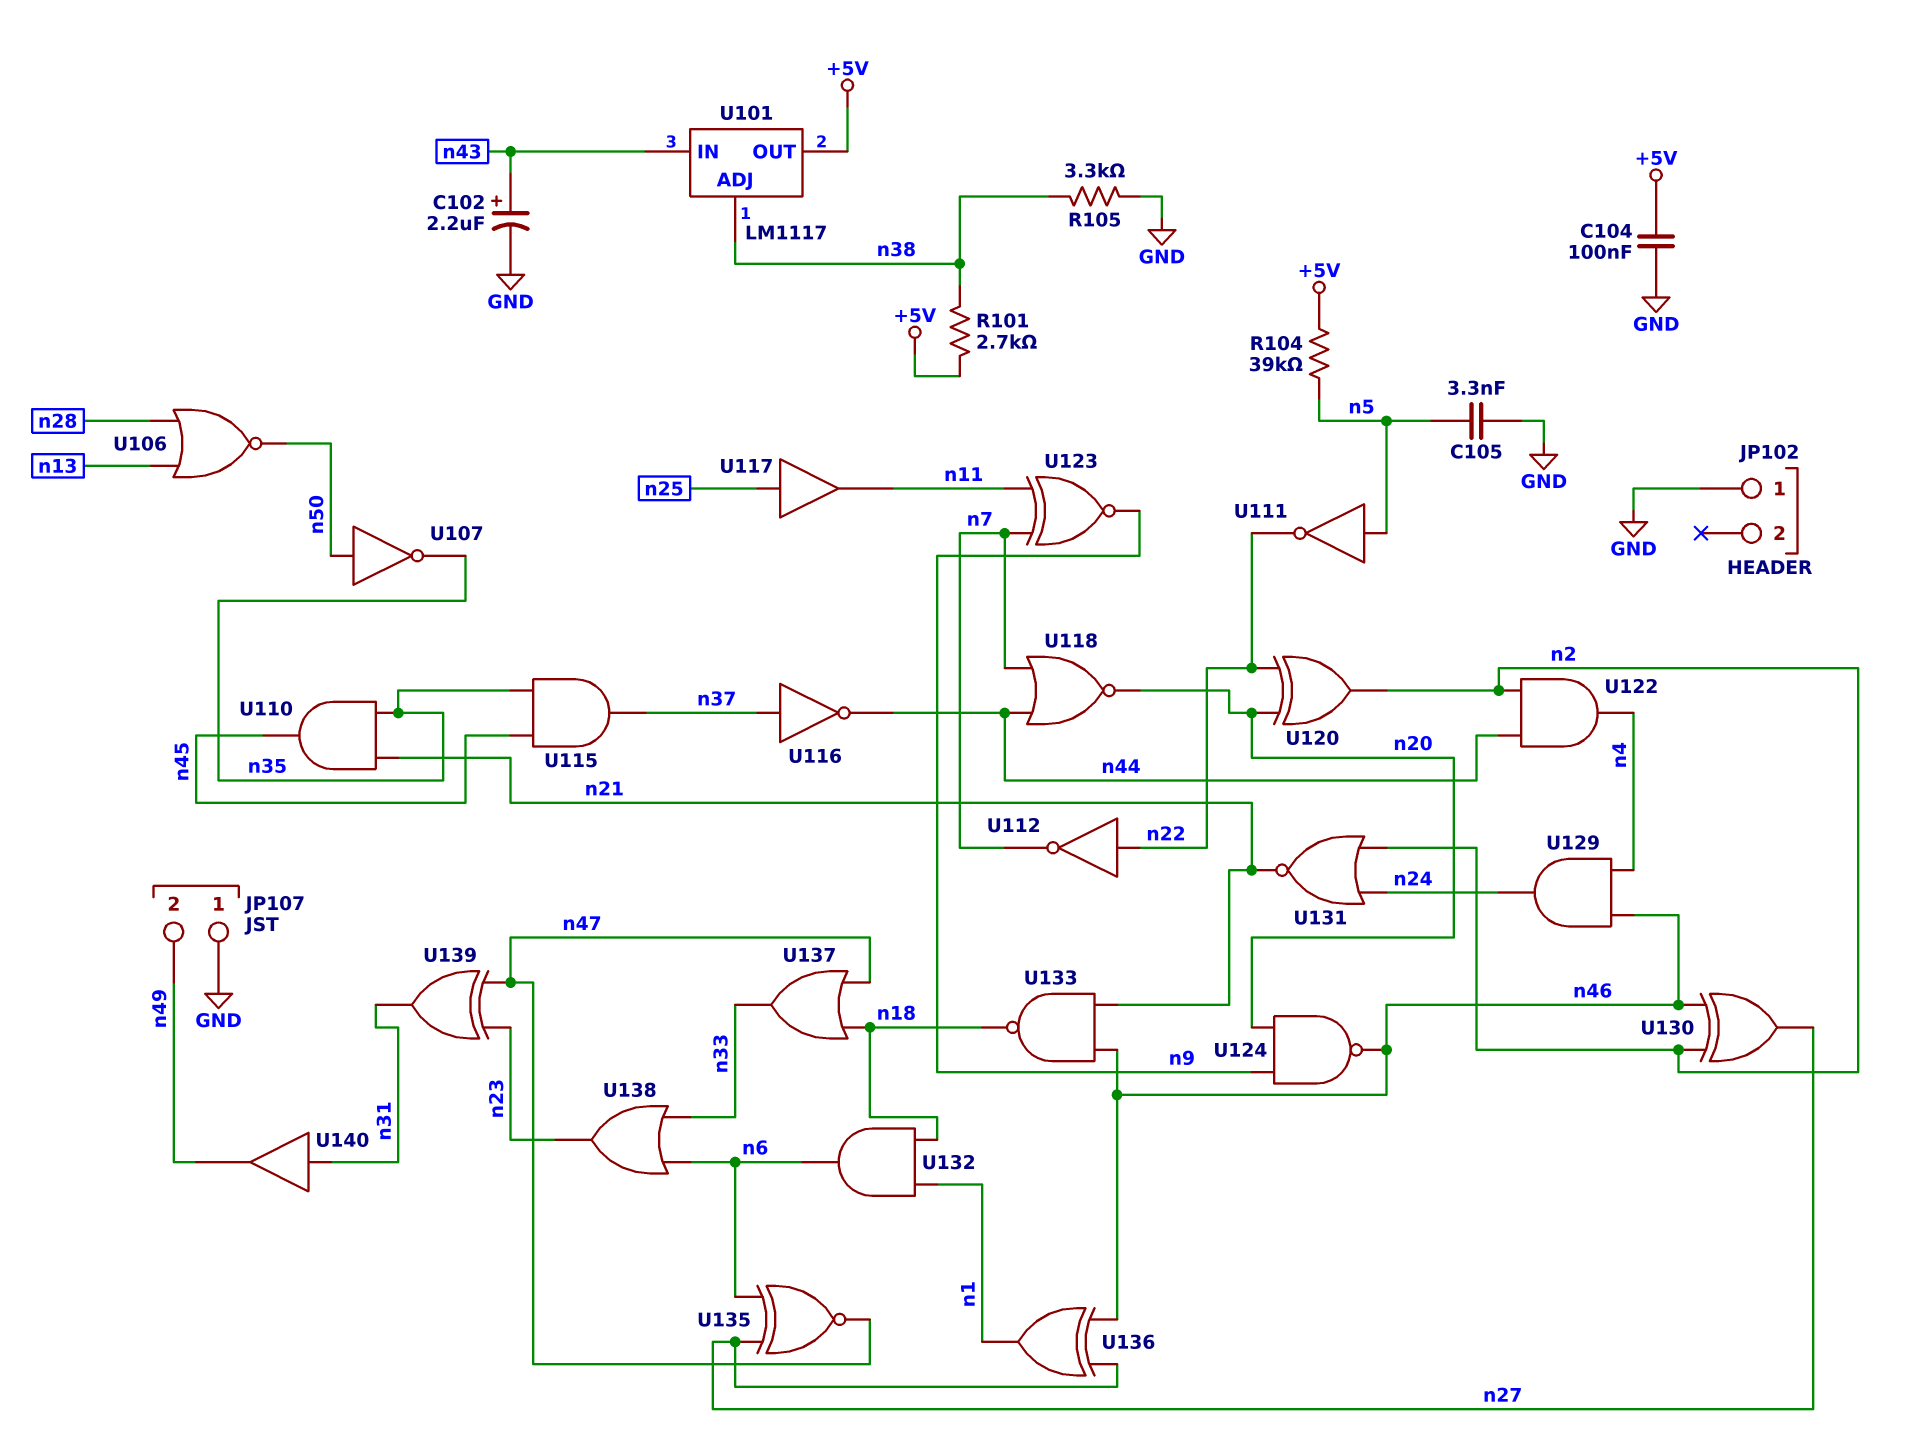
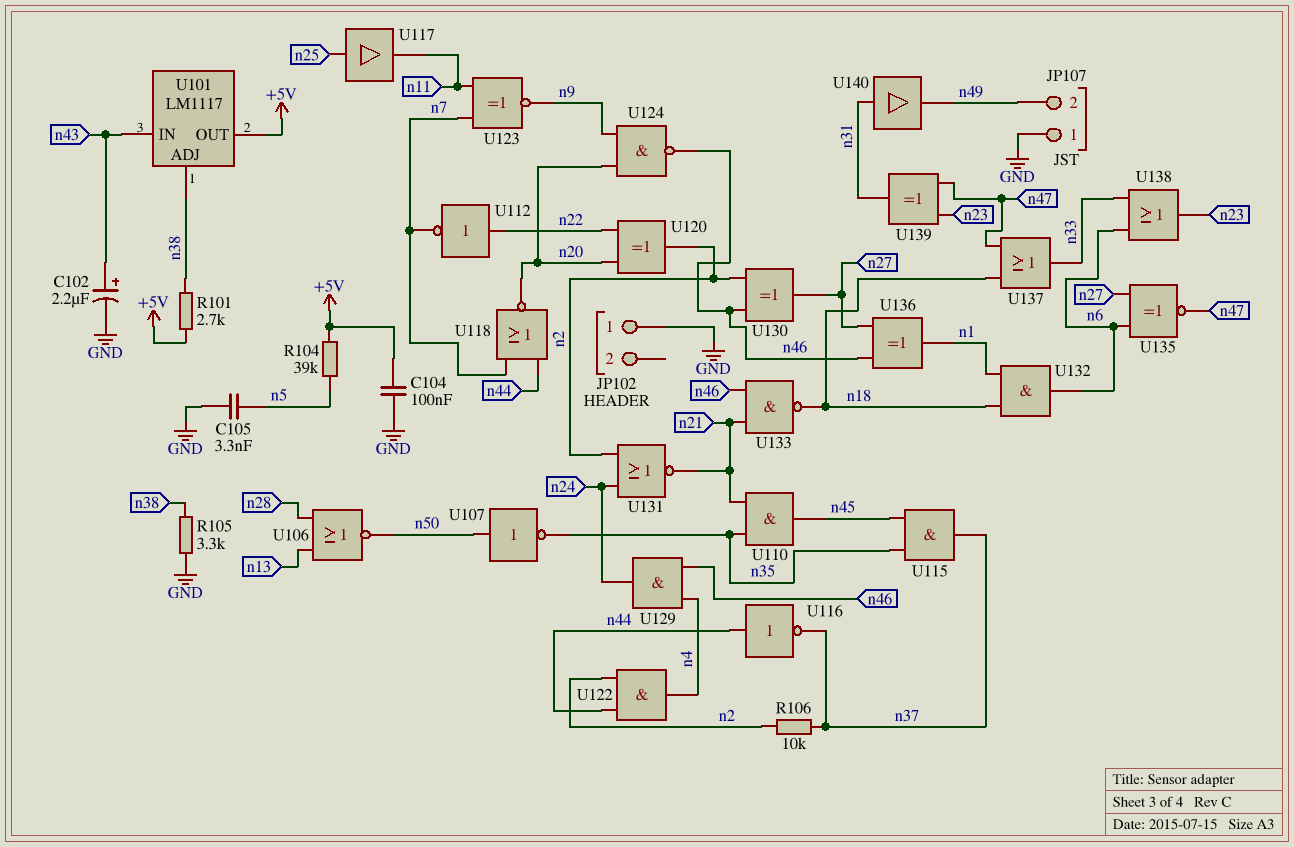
R106: none -> 10k (n2, n37)
U111: NOT (in n5, out n22) -> none
U116: NOT (in n37, out n44) -> NOT (in n44, out n37)

